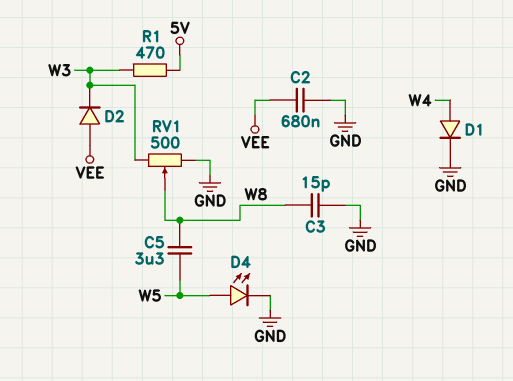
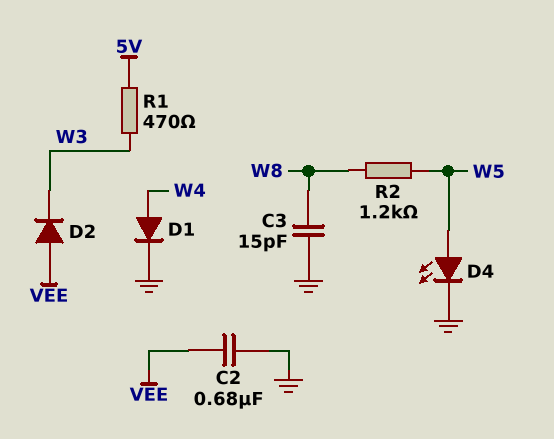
C5: 3.3uF (W5, W8) -> none
R2: none -> 1.2k (W5, W8)
RV1: 500 (GND, W3, wiper W8) -> none

